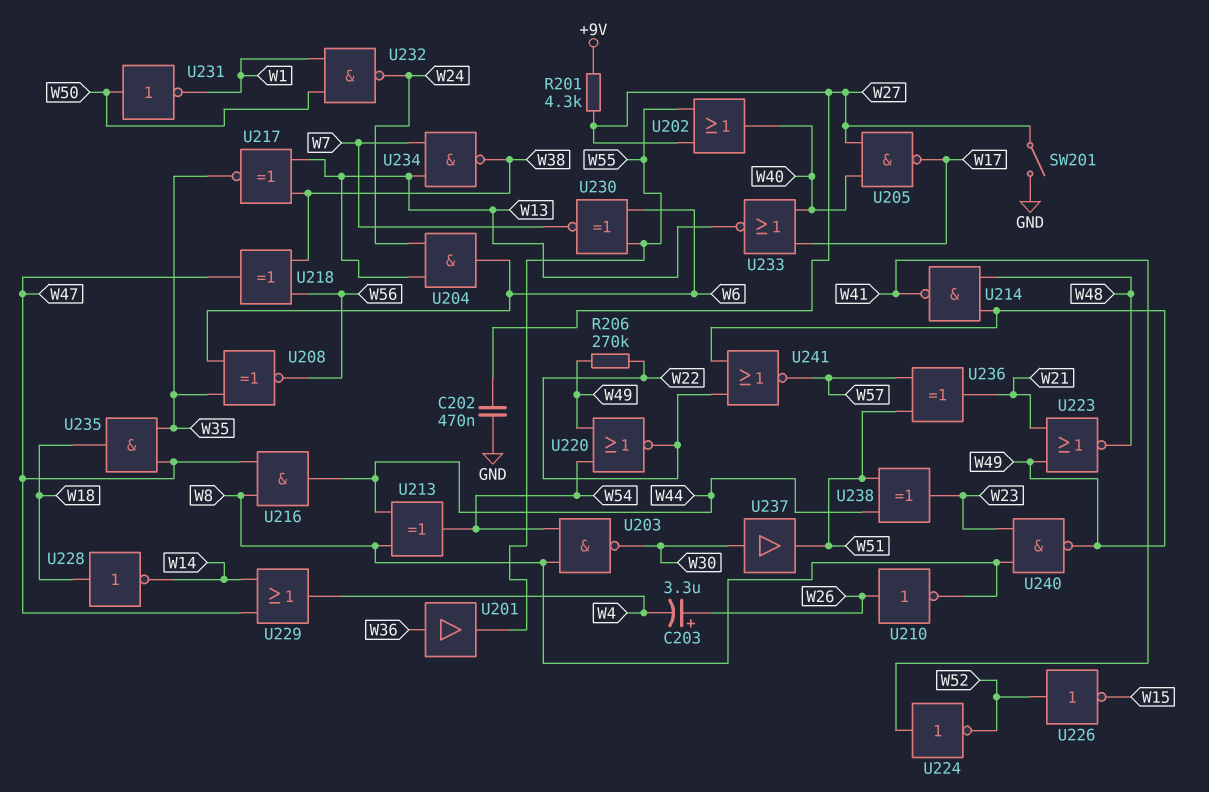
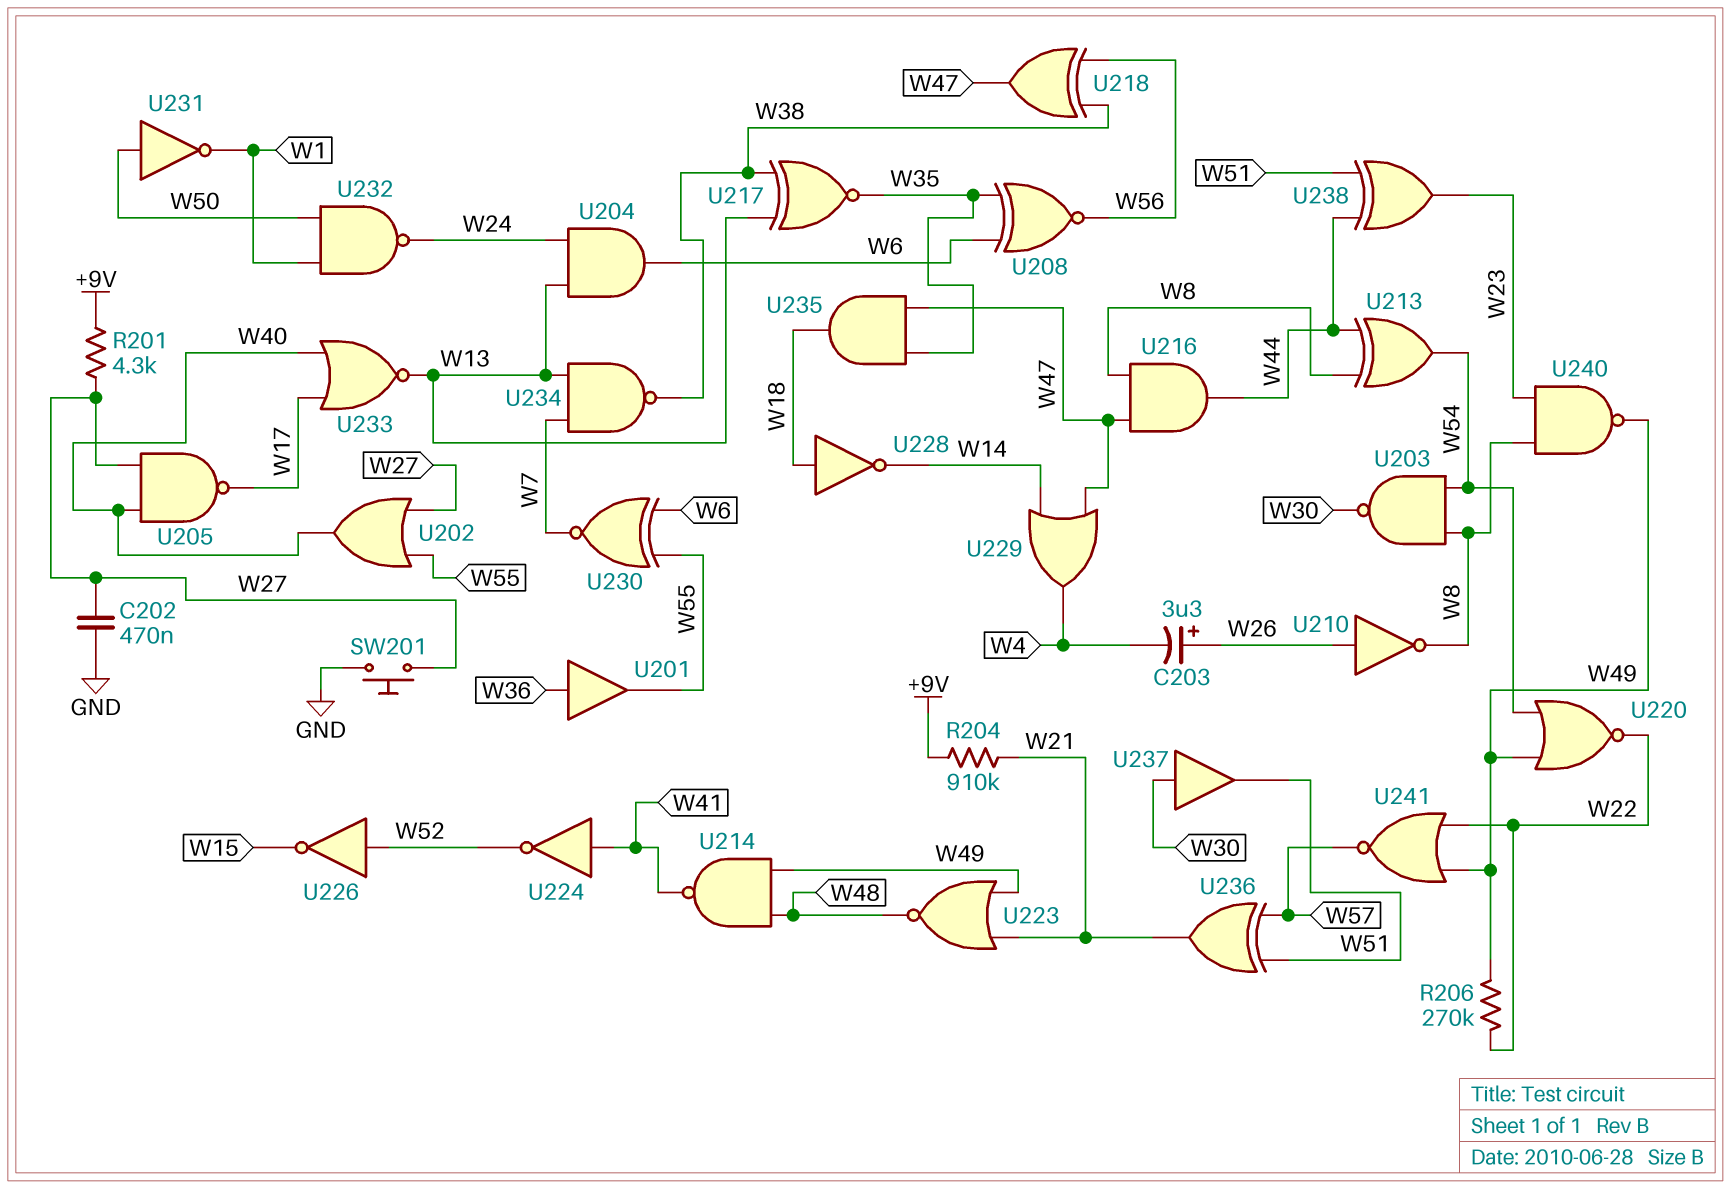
R204: none -> 910k (+9V, W21)
SW201: switch (GND, W27) -> button (GND, W27)

